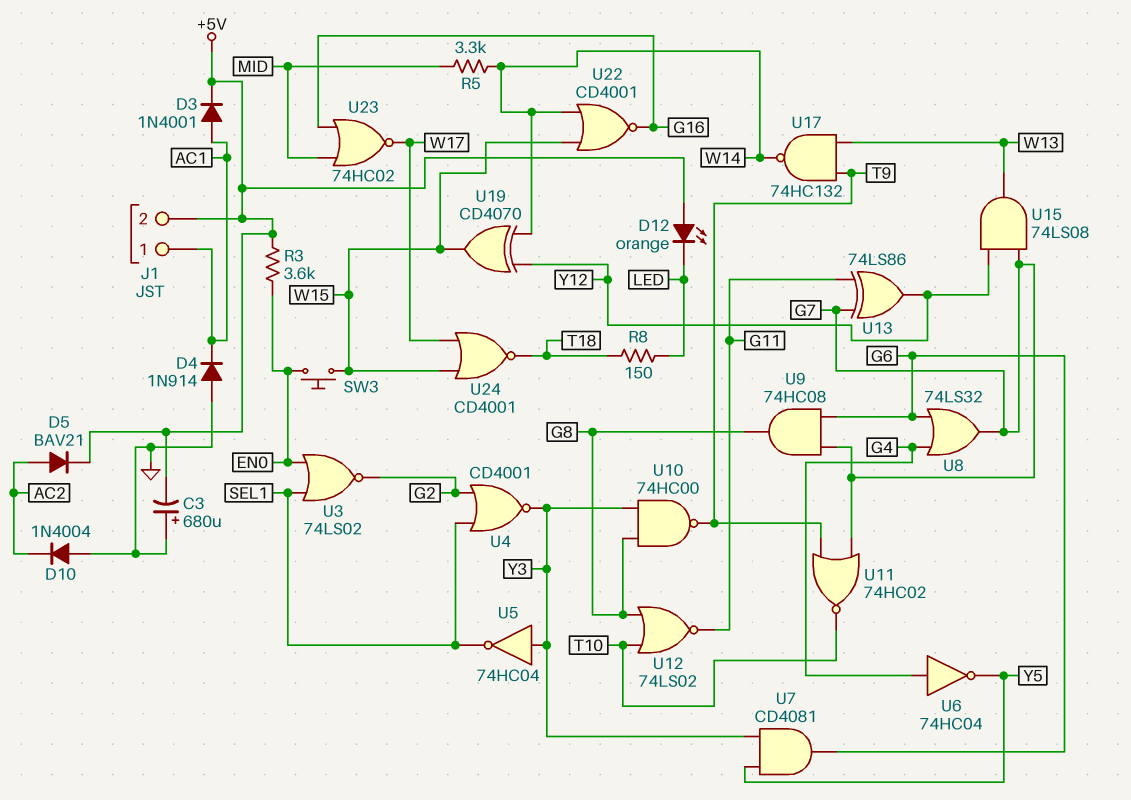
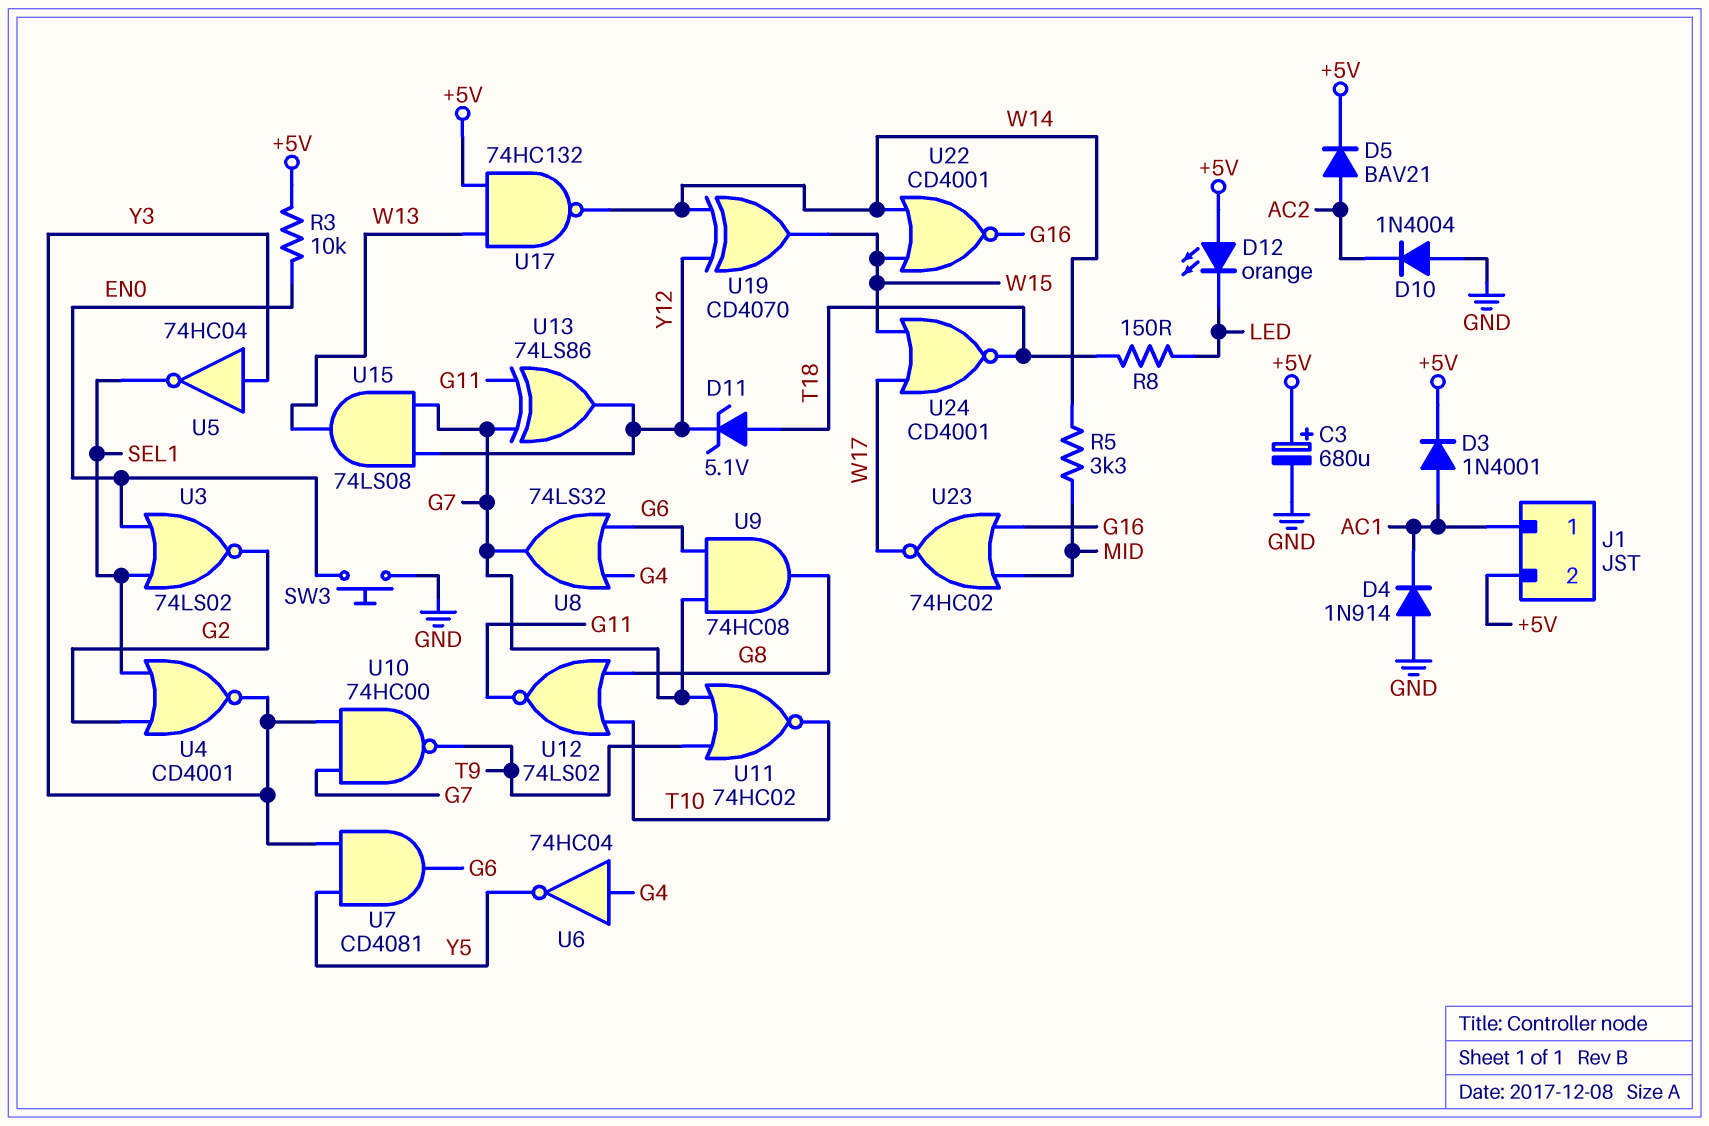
C3: 680uF (plus GND, minus +5V) -> 680uF (plus +5V, minus GND)
D11: none -> zener 5.1V (A T18, K Y12)
R3: 3.6k (+5V, EN0) -> 10k (+5V, EN0)
SW3: button (EN0, W15) -> button (EN0, GND)
U10: NAND 74HC00 (in G8, in Y3, out T9) -> NAND 74HC00 (in G7, in Y3, out T9)
U17: NAND 74HC132 (in T9, in W13, out W14) -> NAND 74HC132 (in +5V, in W13, out W14)

